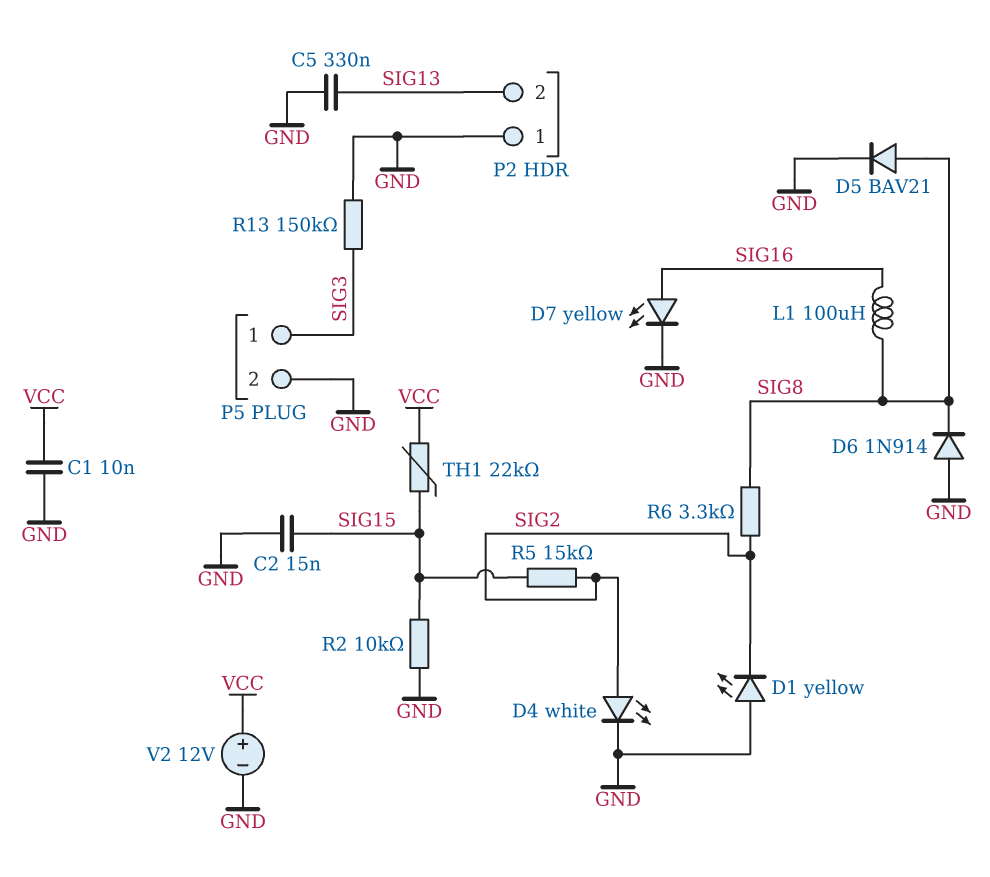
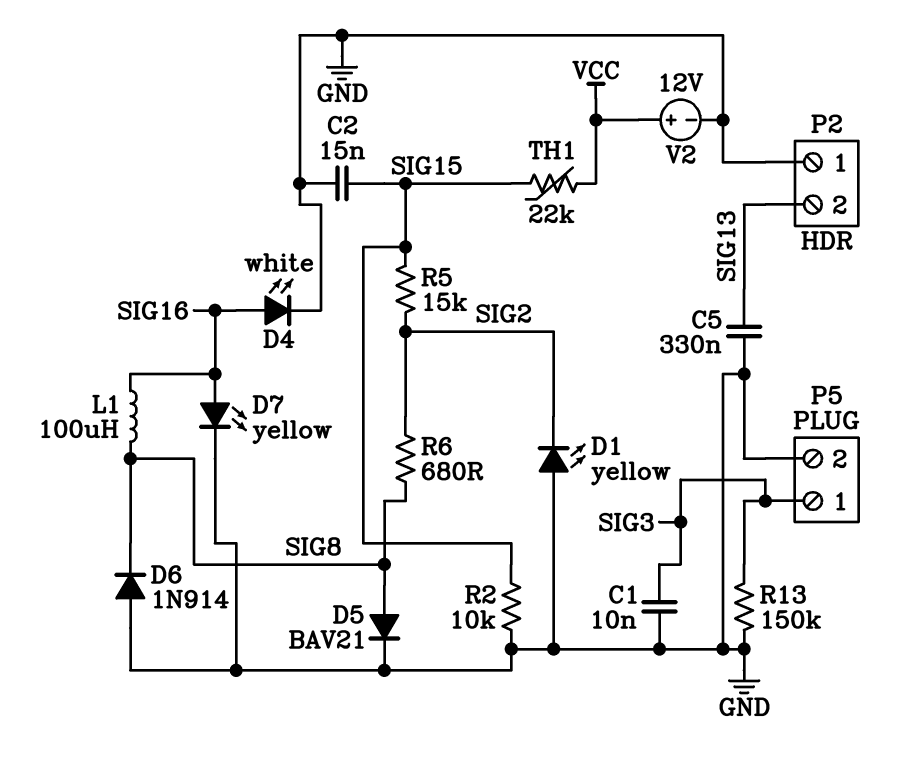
C1: 10nF (GND, VCC) -> 10nF (GND, SIG3)
D4: LED white (A SIG2, K GND) -> LED white (A SIG16, K GND)
R6: 3.3k (SIG2, SIG8) -> 680 (SIG2, SIG8)

